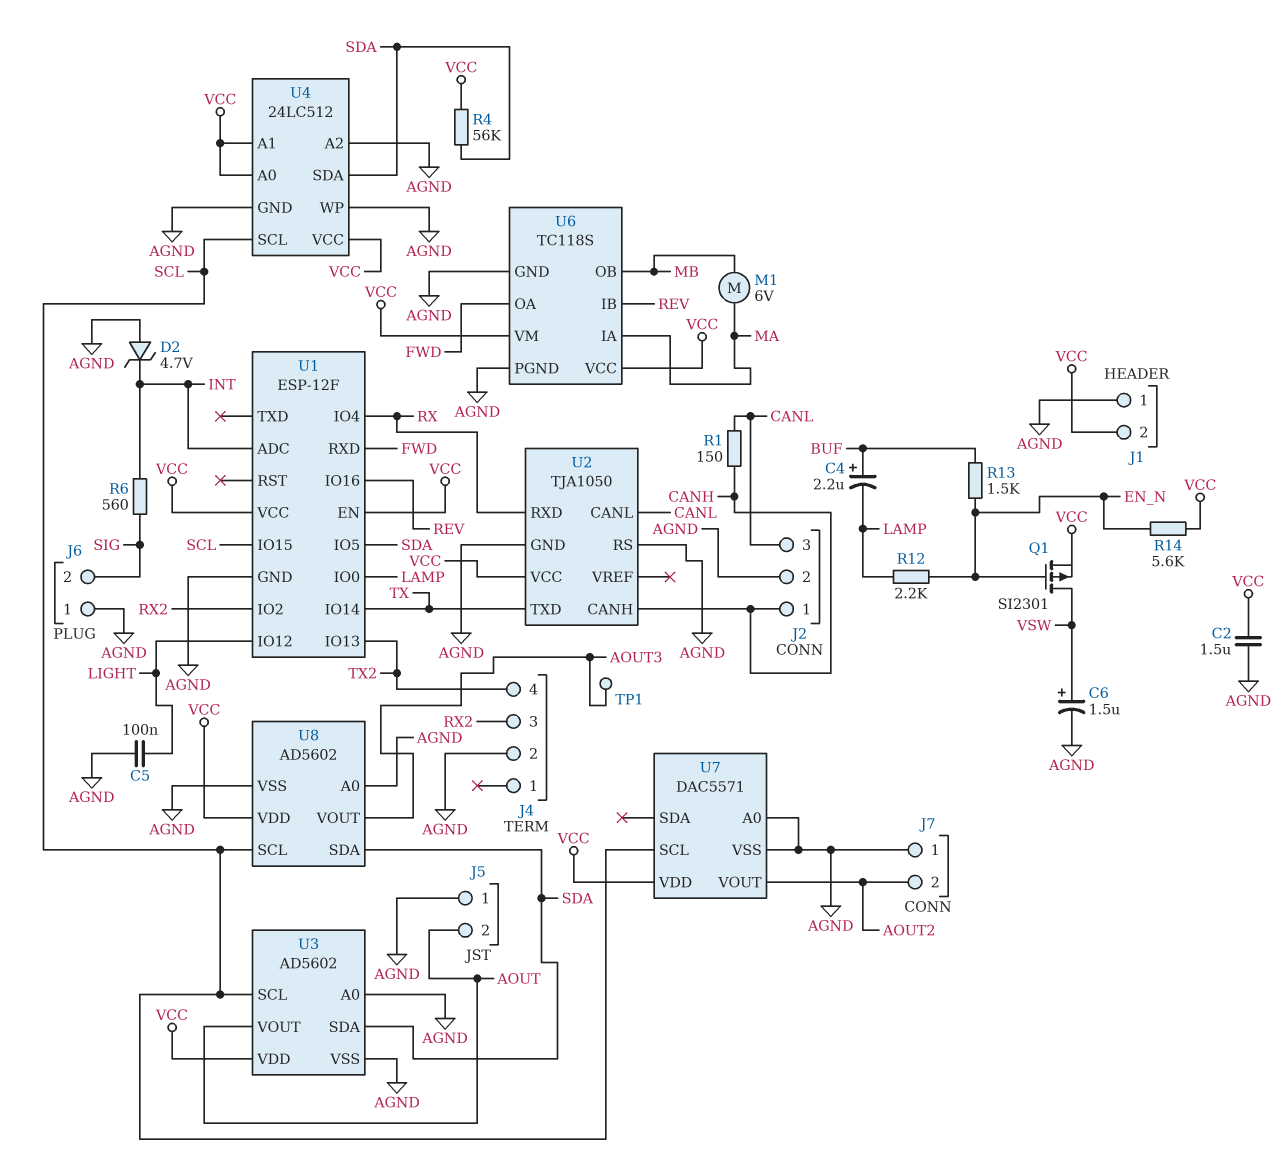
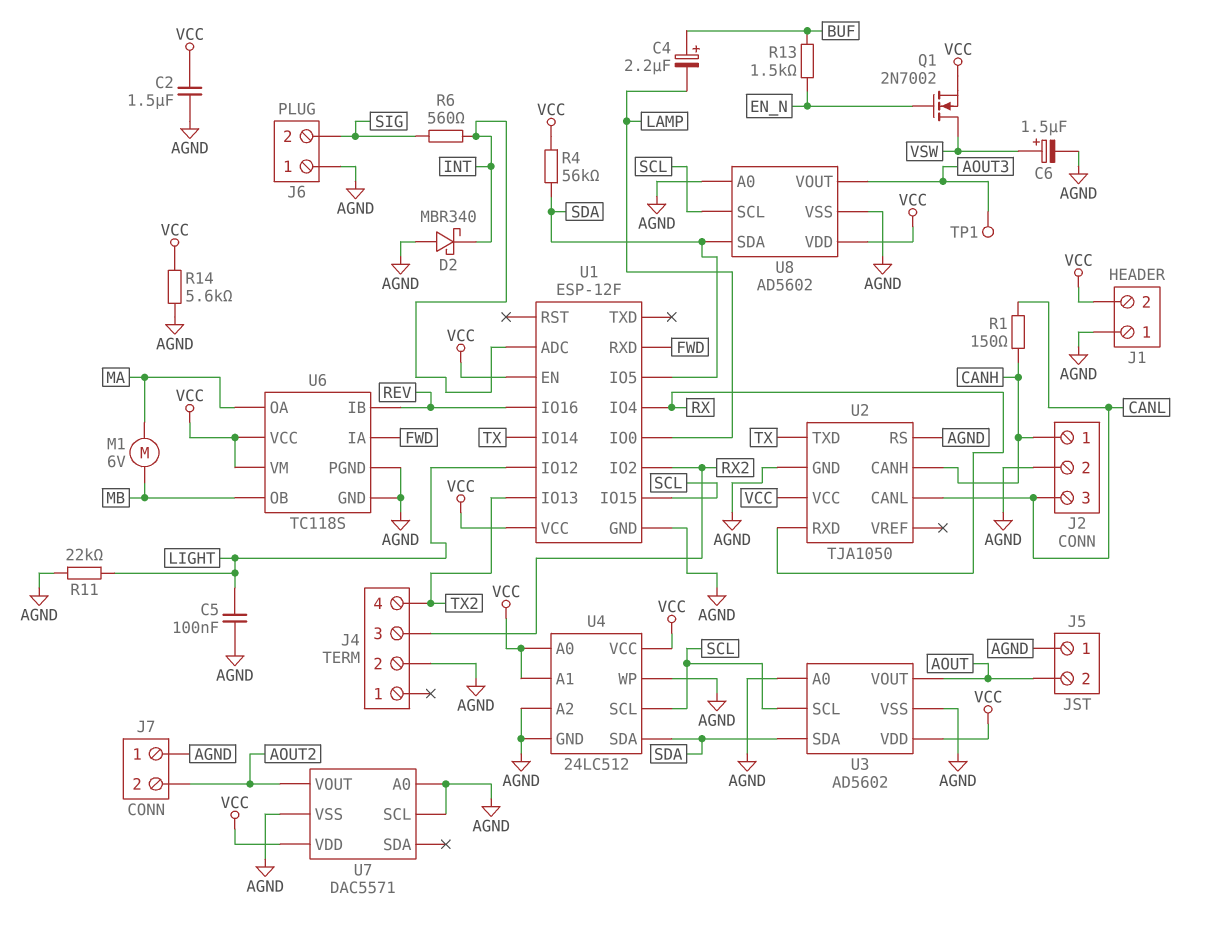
D2: zener 4.7V (A AGND, K INT) -> schottky MBR340 (A AGND, K INT)
Q1: PMOS SI2301 (G EN_N, D VSW, S VCC) -> NMOS 2N7002 (G EN_N, D VSW, S VCC)
R11: none -> 22k (AGND, LIGHT)
R12: 2.2k (EN_N, LAMP) -> none
R14: 5.6k (EN_N, VCC) -> 5.6k (AGND, VCC)
U6 pin IA: MA -> FWD
U6 pin OA: FWD -> MA
U7 pin SCL: SCL -> AGND

